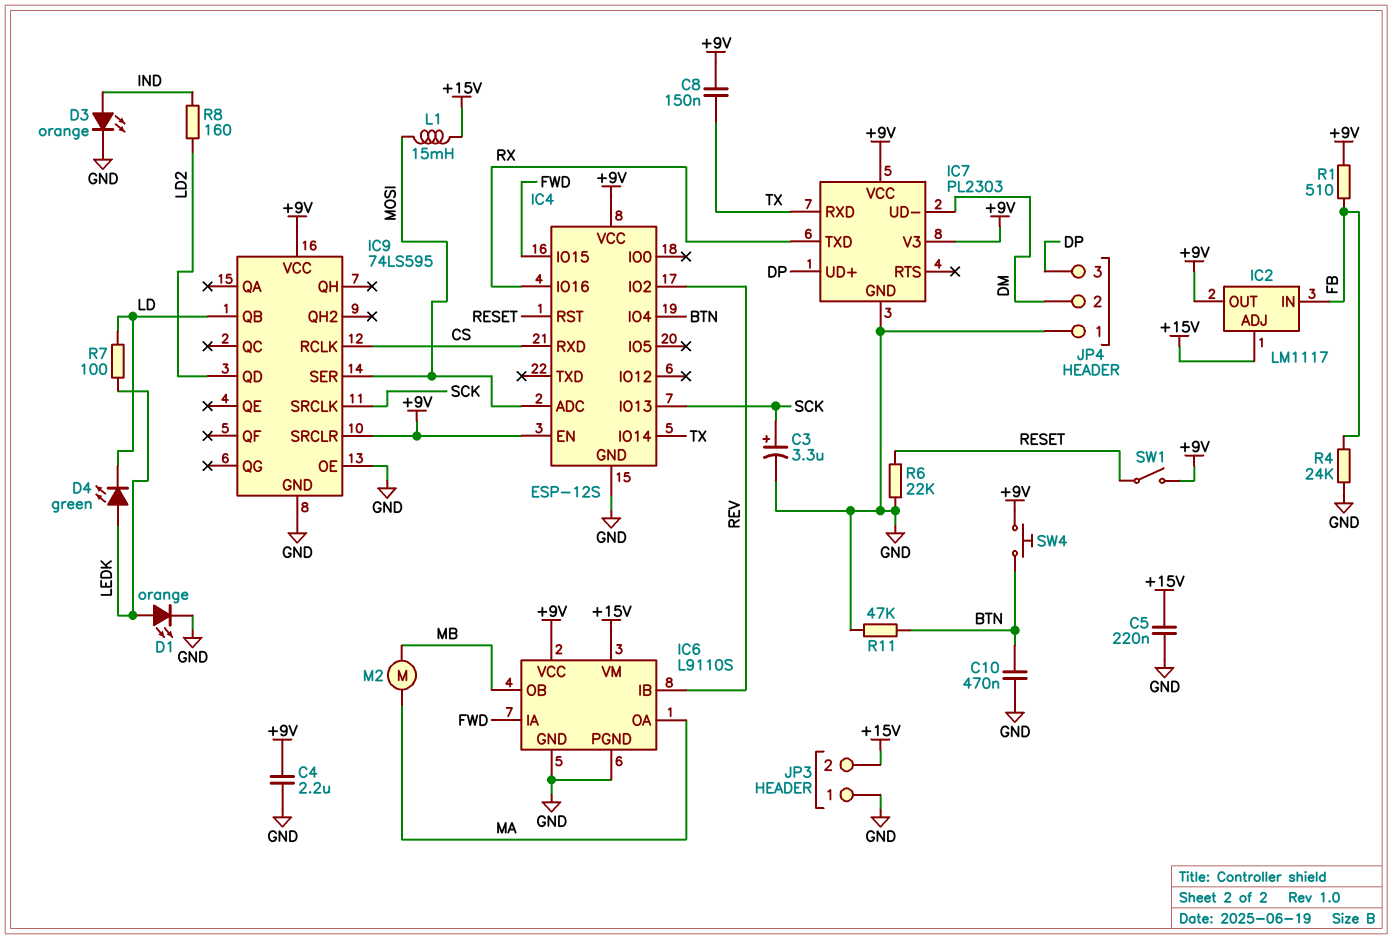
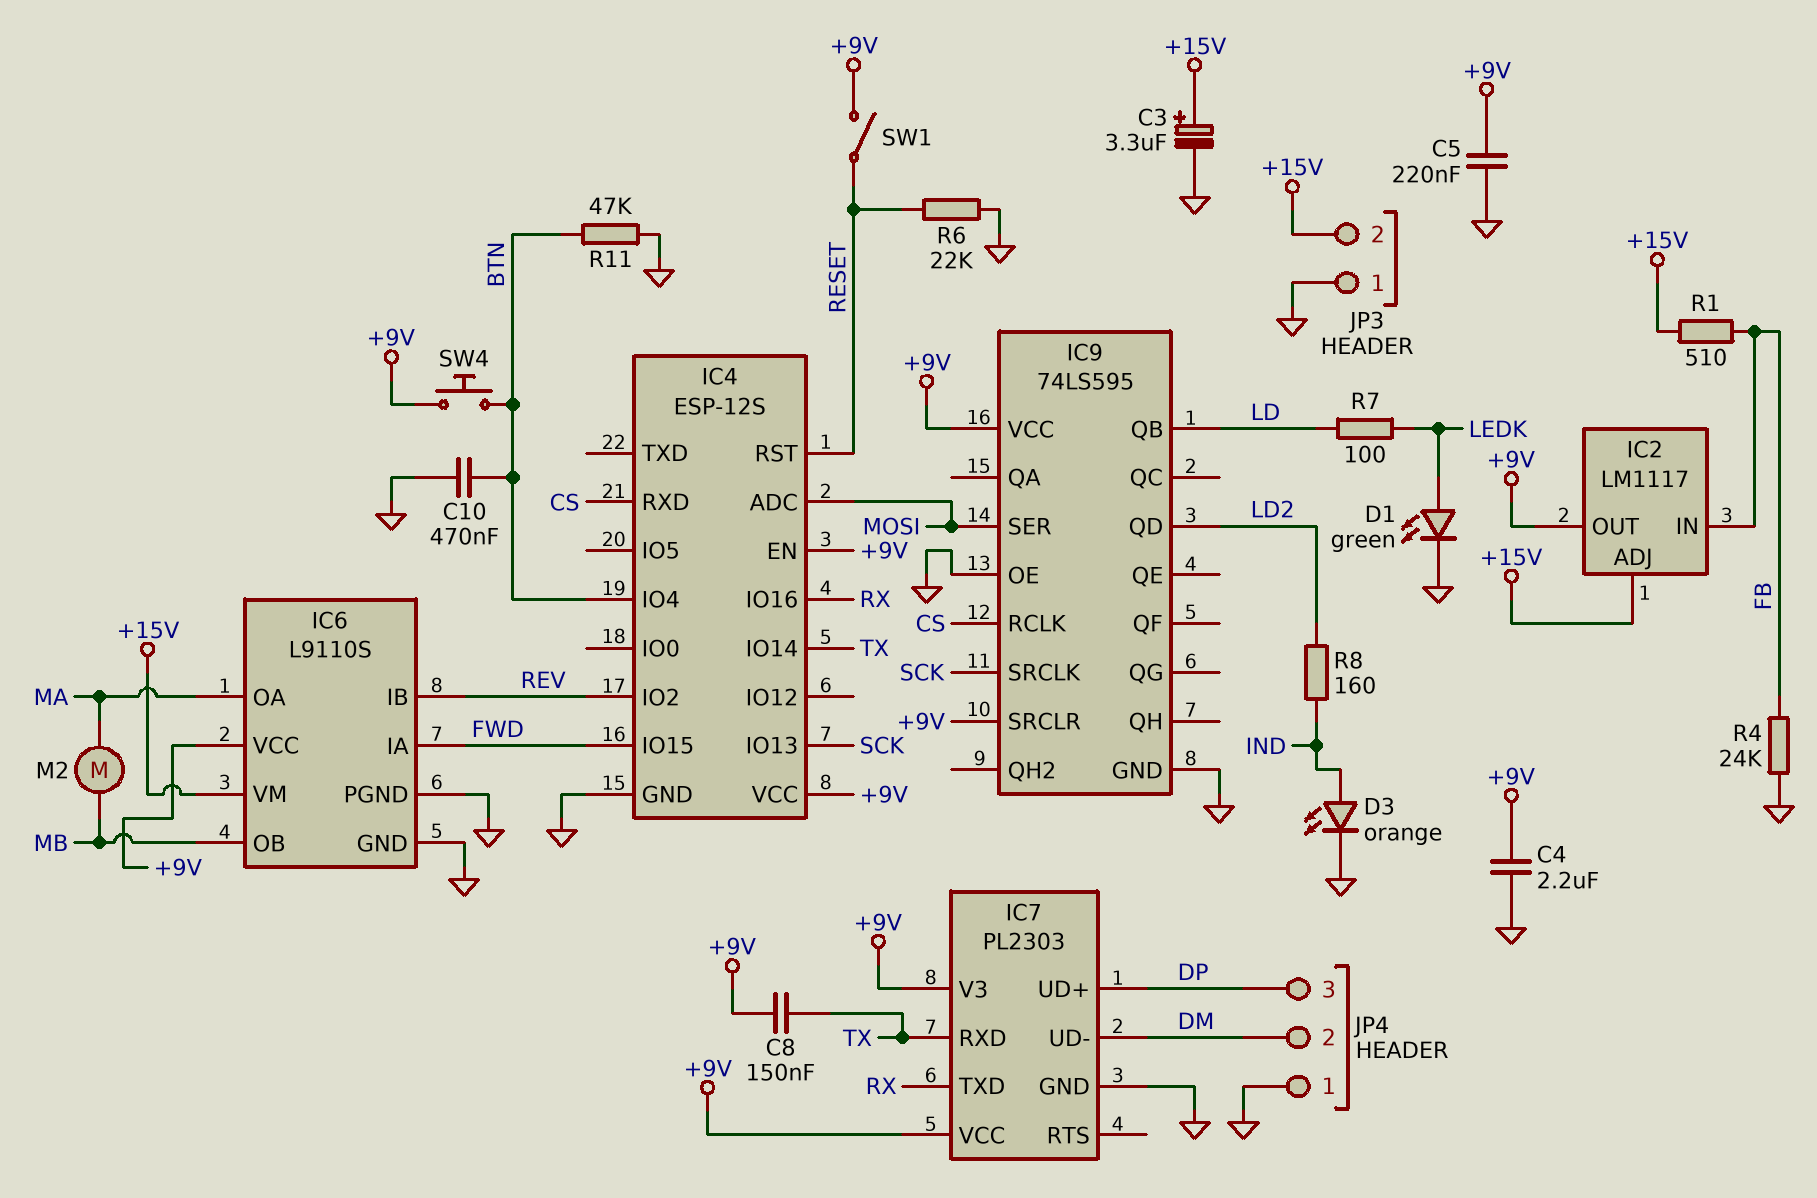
C3: 3.3uF (plus SCK, minus GND) -> 3.3uF (plus +15V, minus GND)
C5: 220nF (+15V, GND) -> 220nF (+9V, GND)
D1: LED orange (A LEDK, K GND) -> LED green (A LEDK, K GND)
D4: LED green (A LEDK, K LD) -> none
L1: 15mH (+15V, MOSI) -> none
R1: 510 (+9V, FB) -> 510 (+15V, FB)

